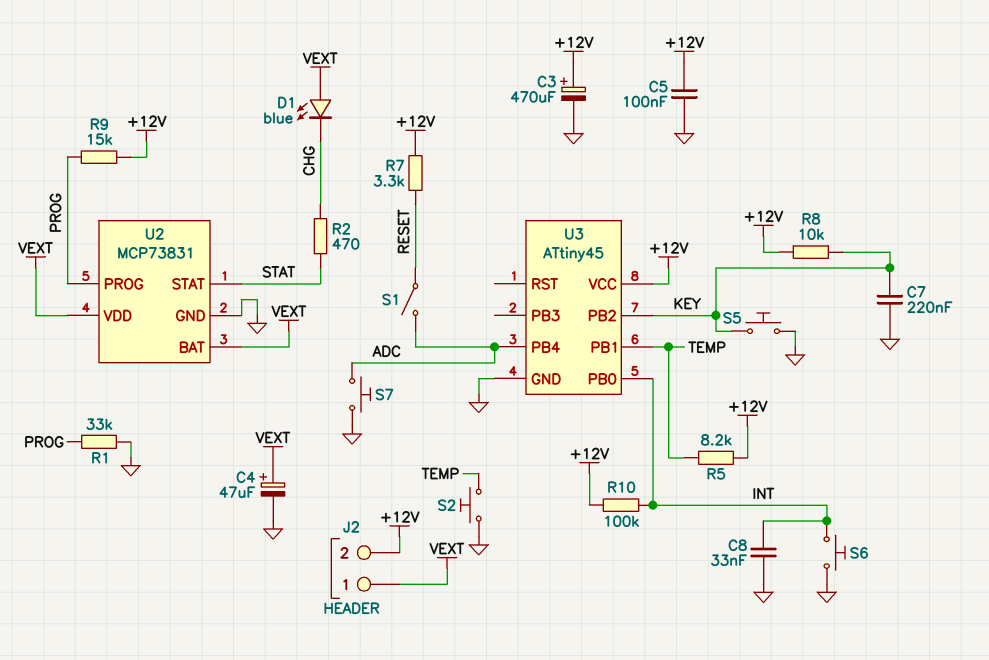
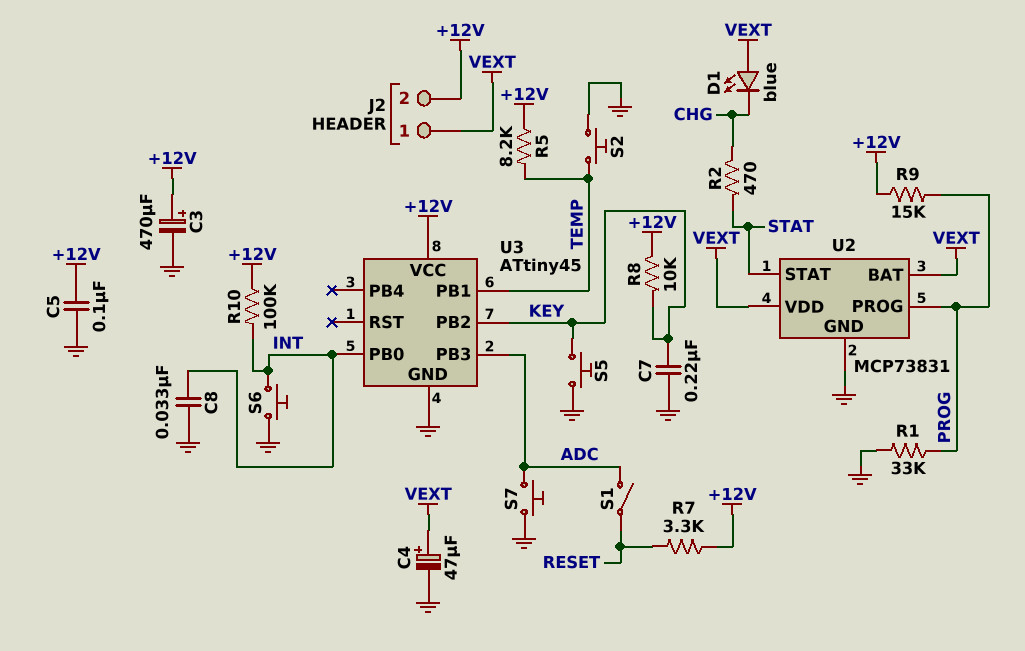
U3 pin PB3: none -> ADC
U3 pin PB4: ADC -> none

